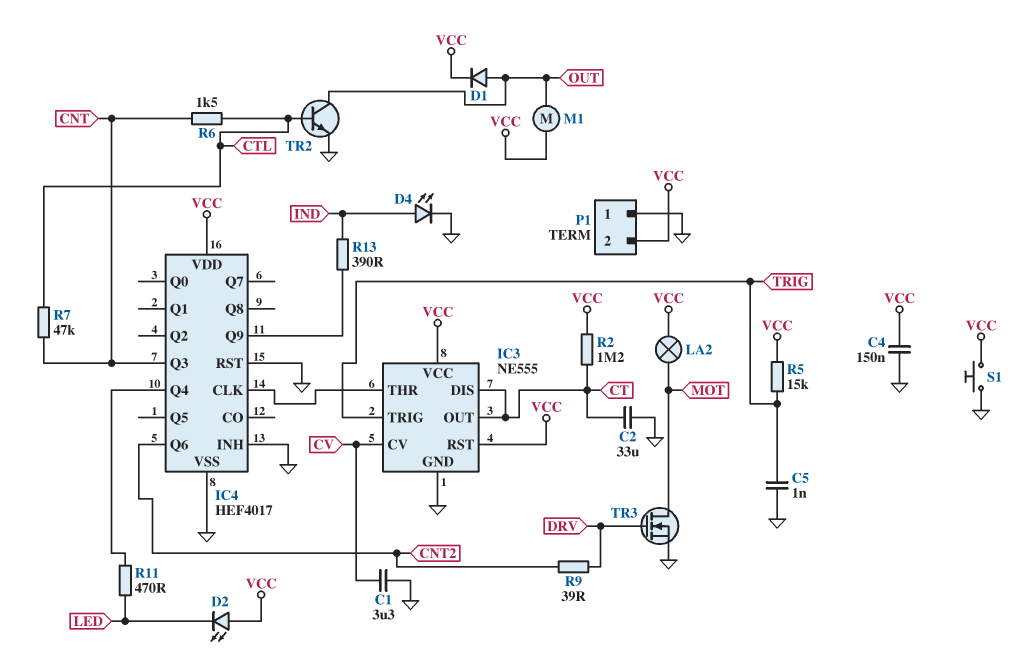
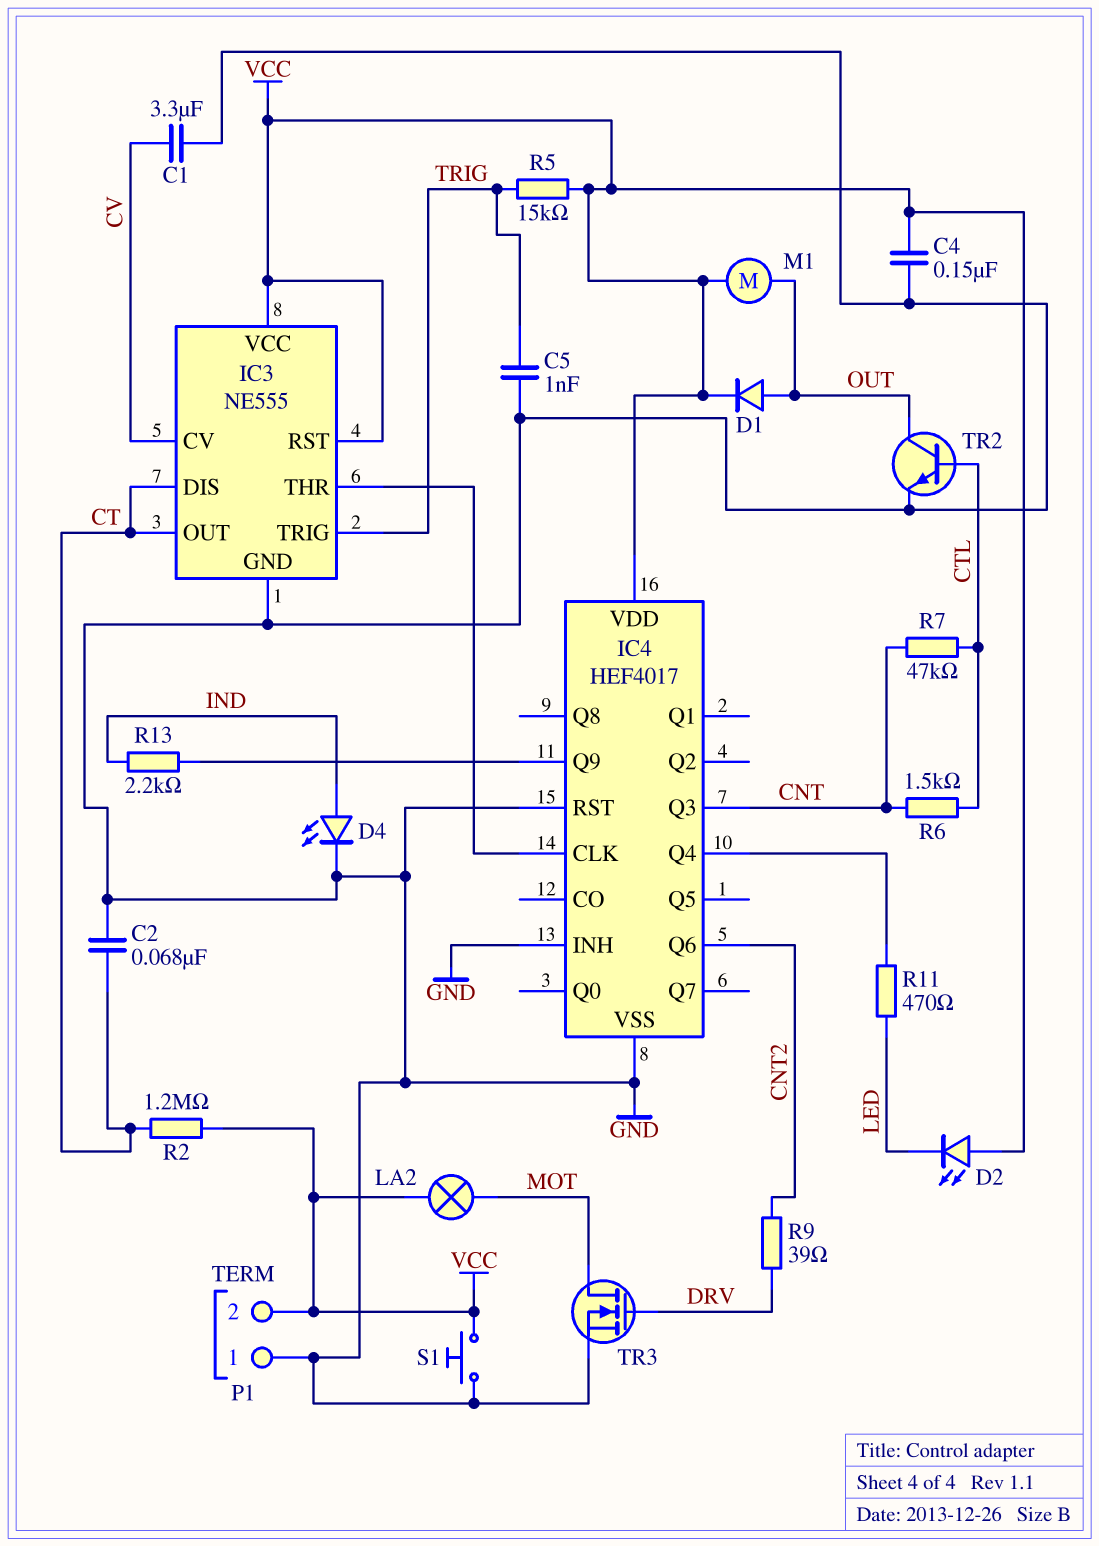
C2: 33uF (CT, GND) -> 68nF (CT, GND)
R13: 390 (IC4/Q9, IND) -> 2.2k (IC4/Q9, IND)

